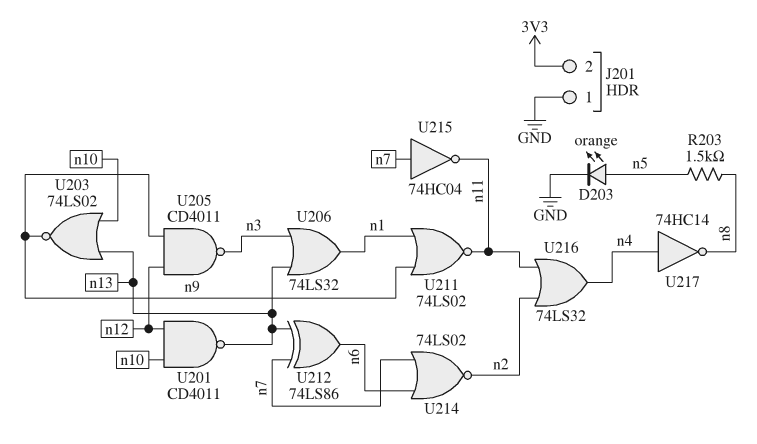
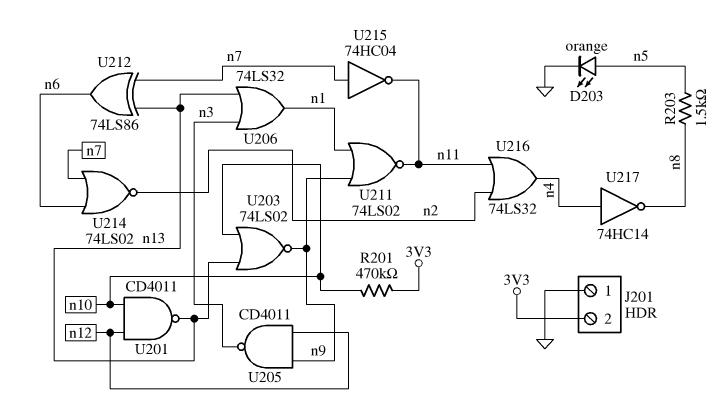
R201: none -> 470k (3V3, n10)

